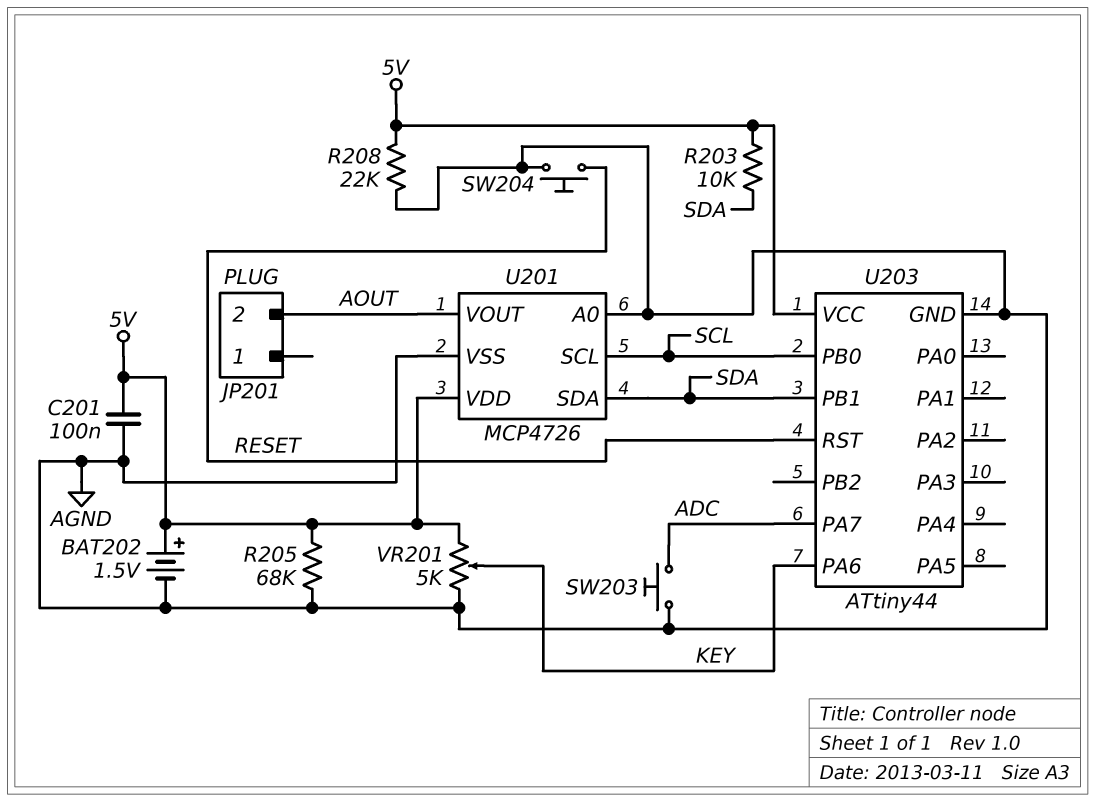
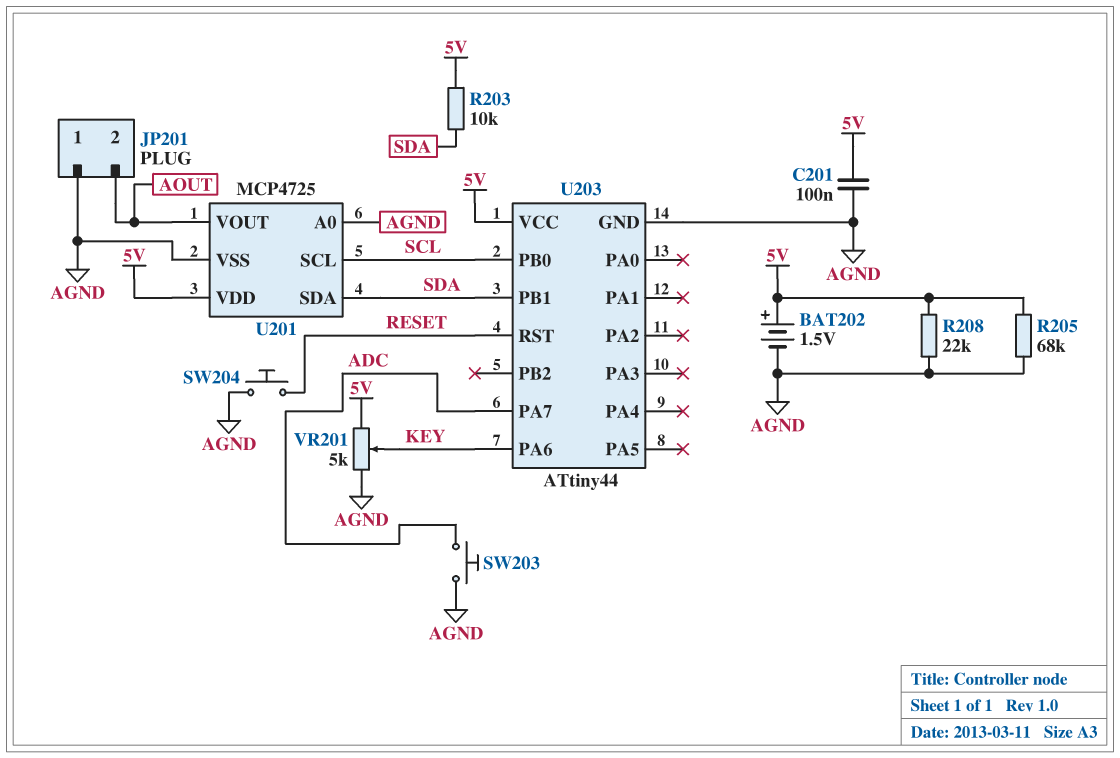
JP201 pin 1: none -> AGND
U201: MCP4726 -> MCP4725

